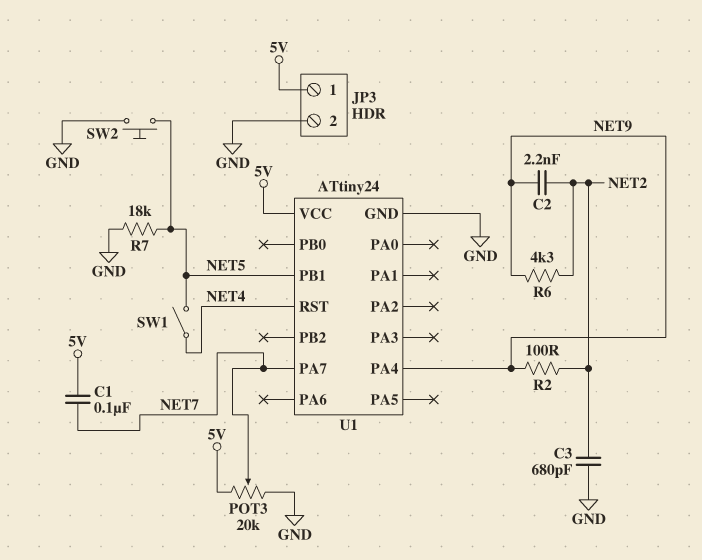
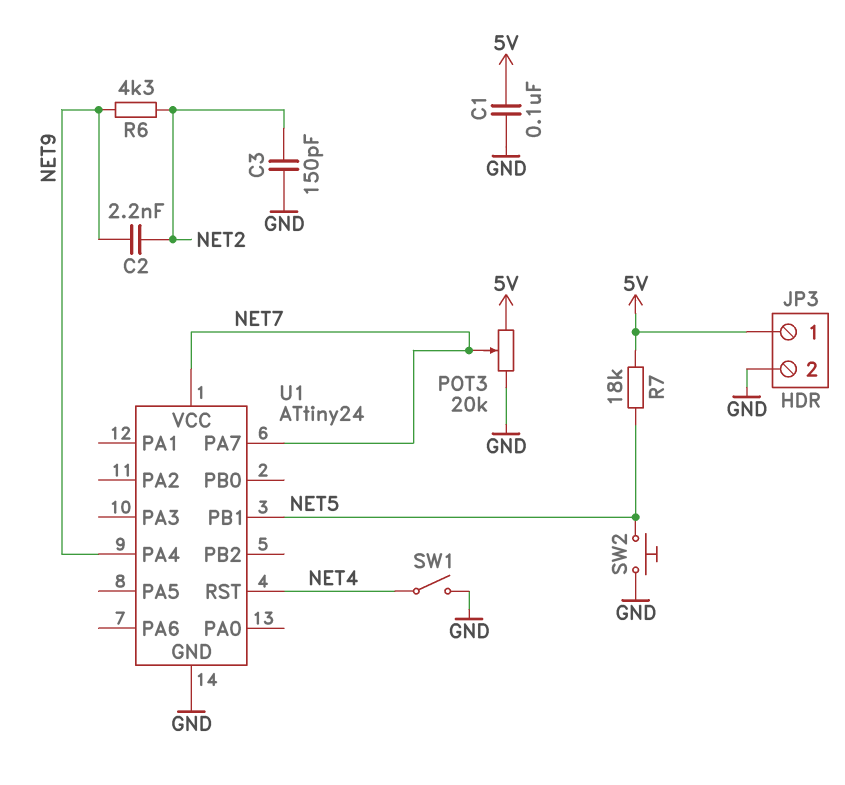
C1: 100nF (5V, NET7) -> 100nF (5V, GND)
C3: 680pF (GND, NET2) -> 150pF (GND, NET2)
R2: 100 (NET2, NET9) -> none
R7: 18k (GND, NET5) -> 18k (5V, NET5)
SW1: switch (NET4, NET5) -> switch (GND, NET4)
U1 pin VCC: 5V -> NET7

